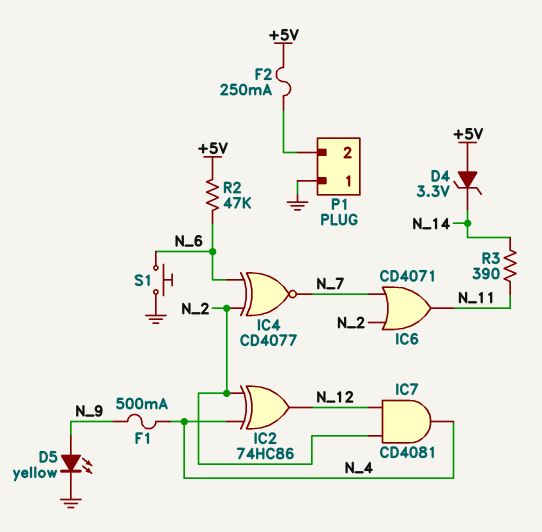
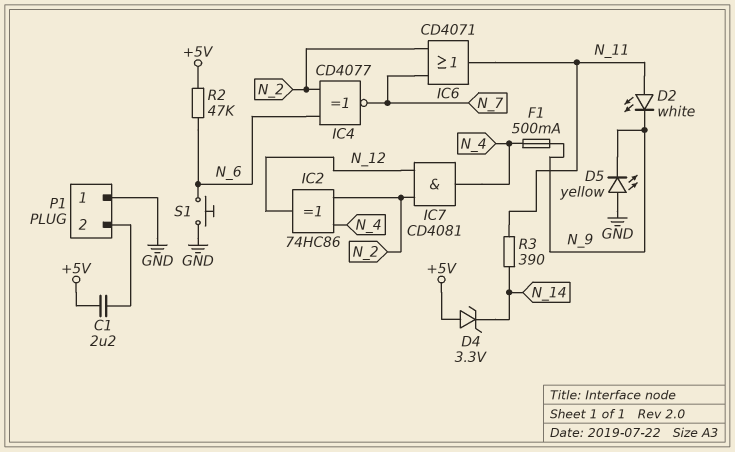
C1: none -> 2.2uF (+5V, P1/2)
D2: none -> LED white (A N_11, K N_9)
D5: LED yellow (A N_9, K GND) -> LED yellow (A GND, K N_9)
F2: 250mA (+5V, P1/2) -> none

